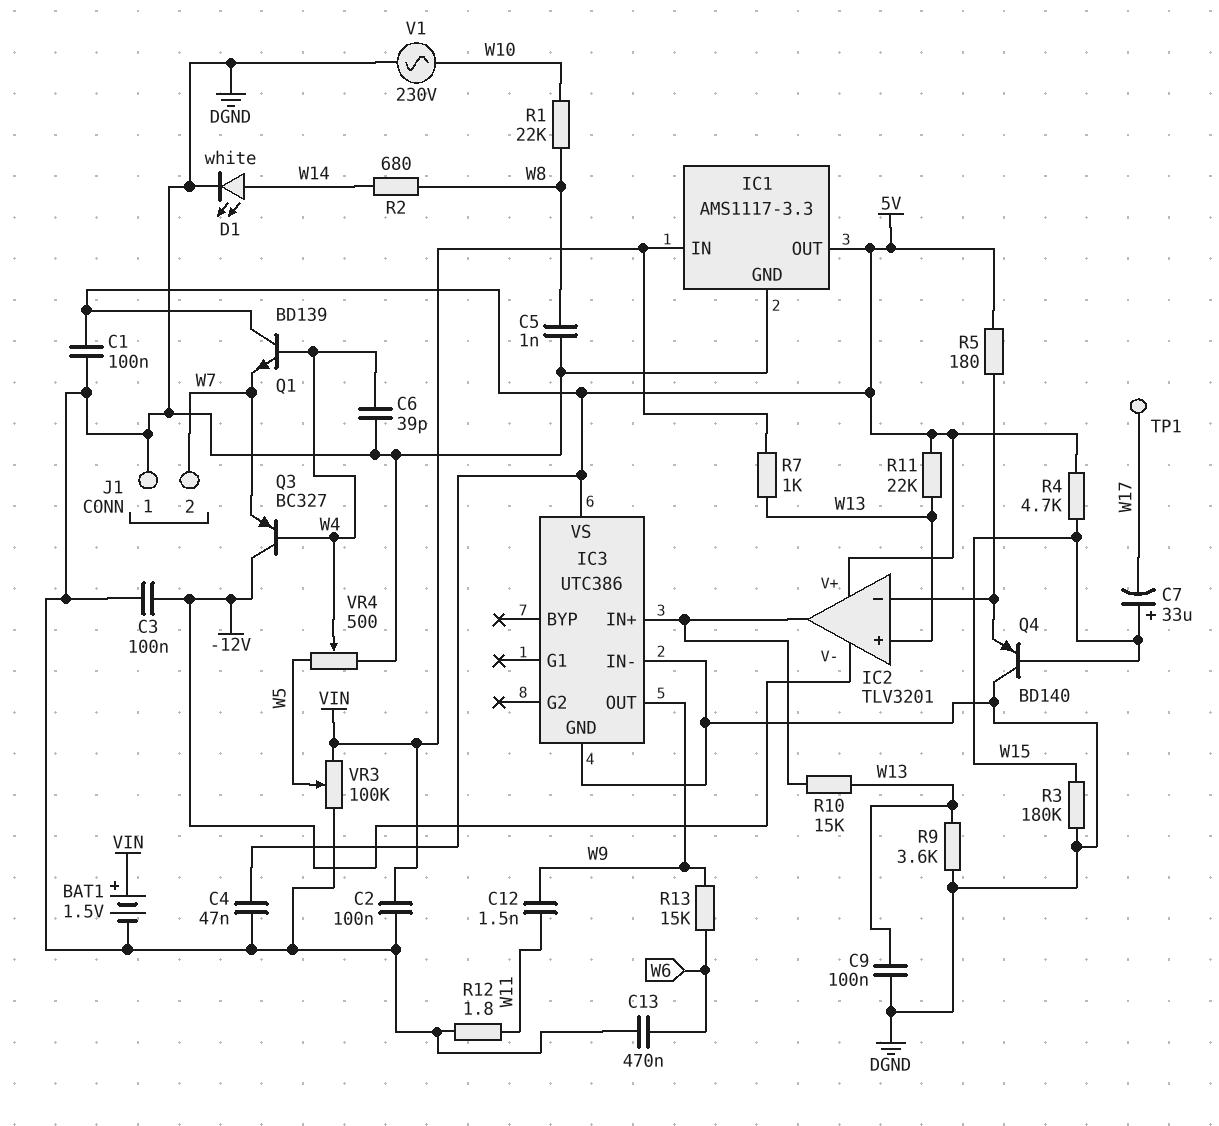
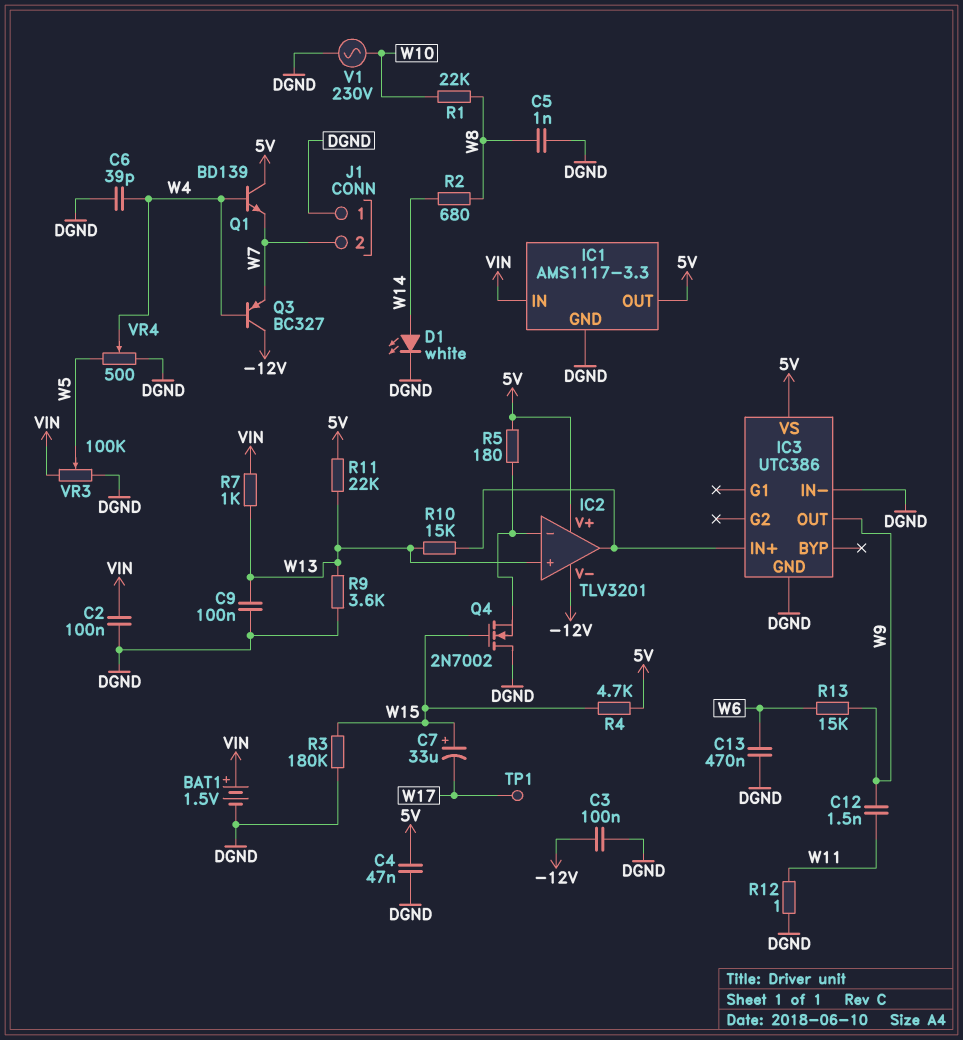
C1: 100nF (5V, DGND) -> none
Q4: PNP BD140 (B W15, C DGND, E IC2/in-) -> NMOS 2N7002 (G W15, D DGND, S IC2/in-)
R12: 1.8 (DGND, W11) -> 1 (DGND, W11)

